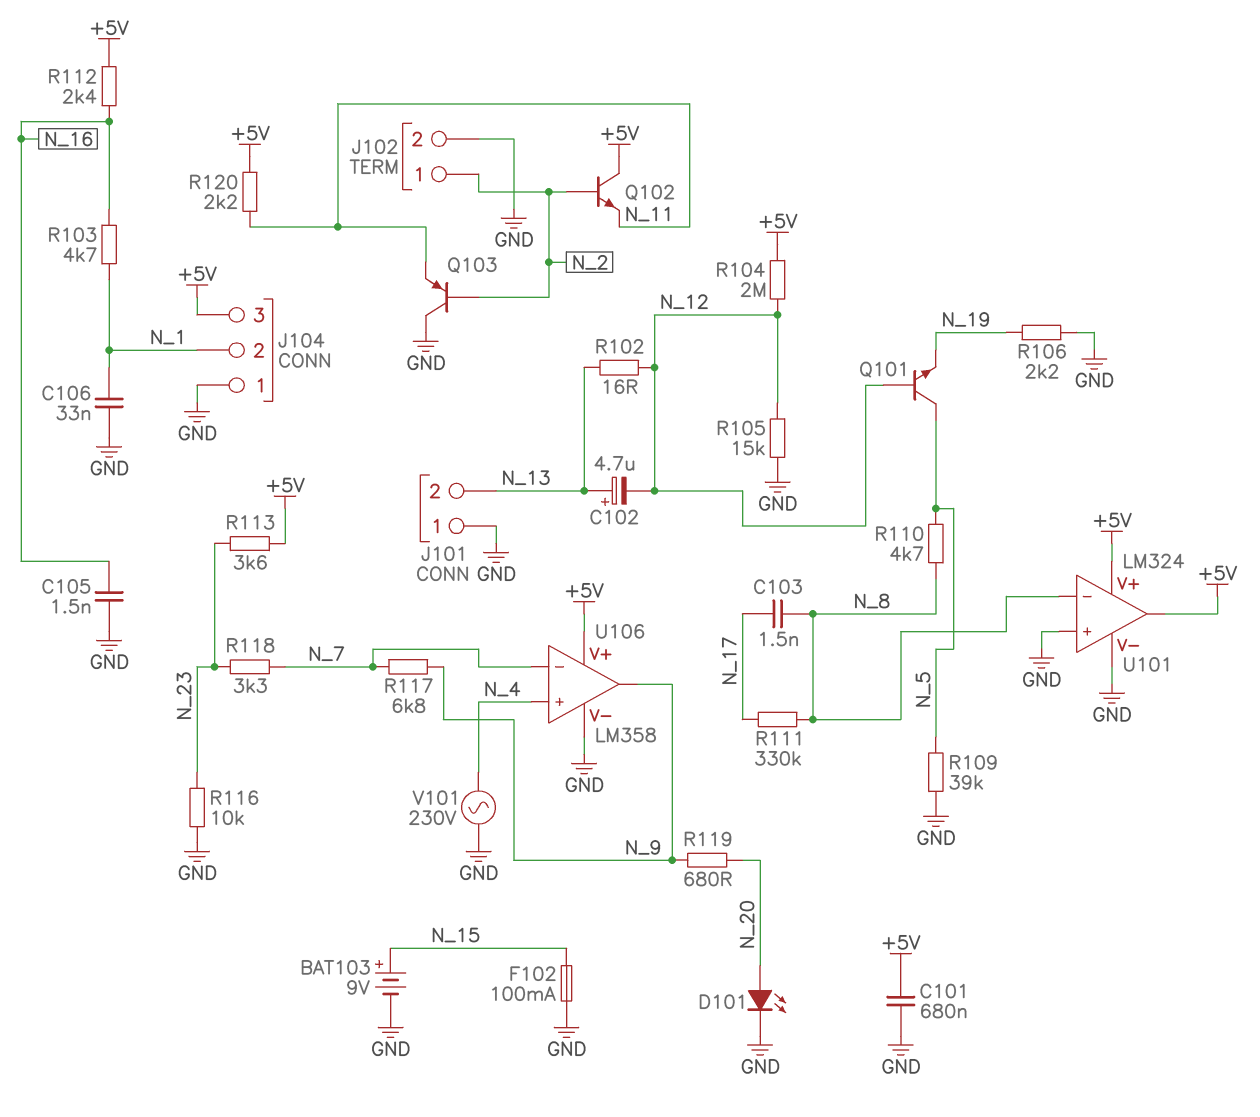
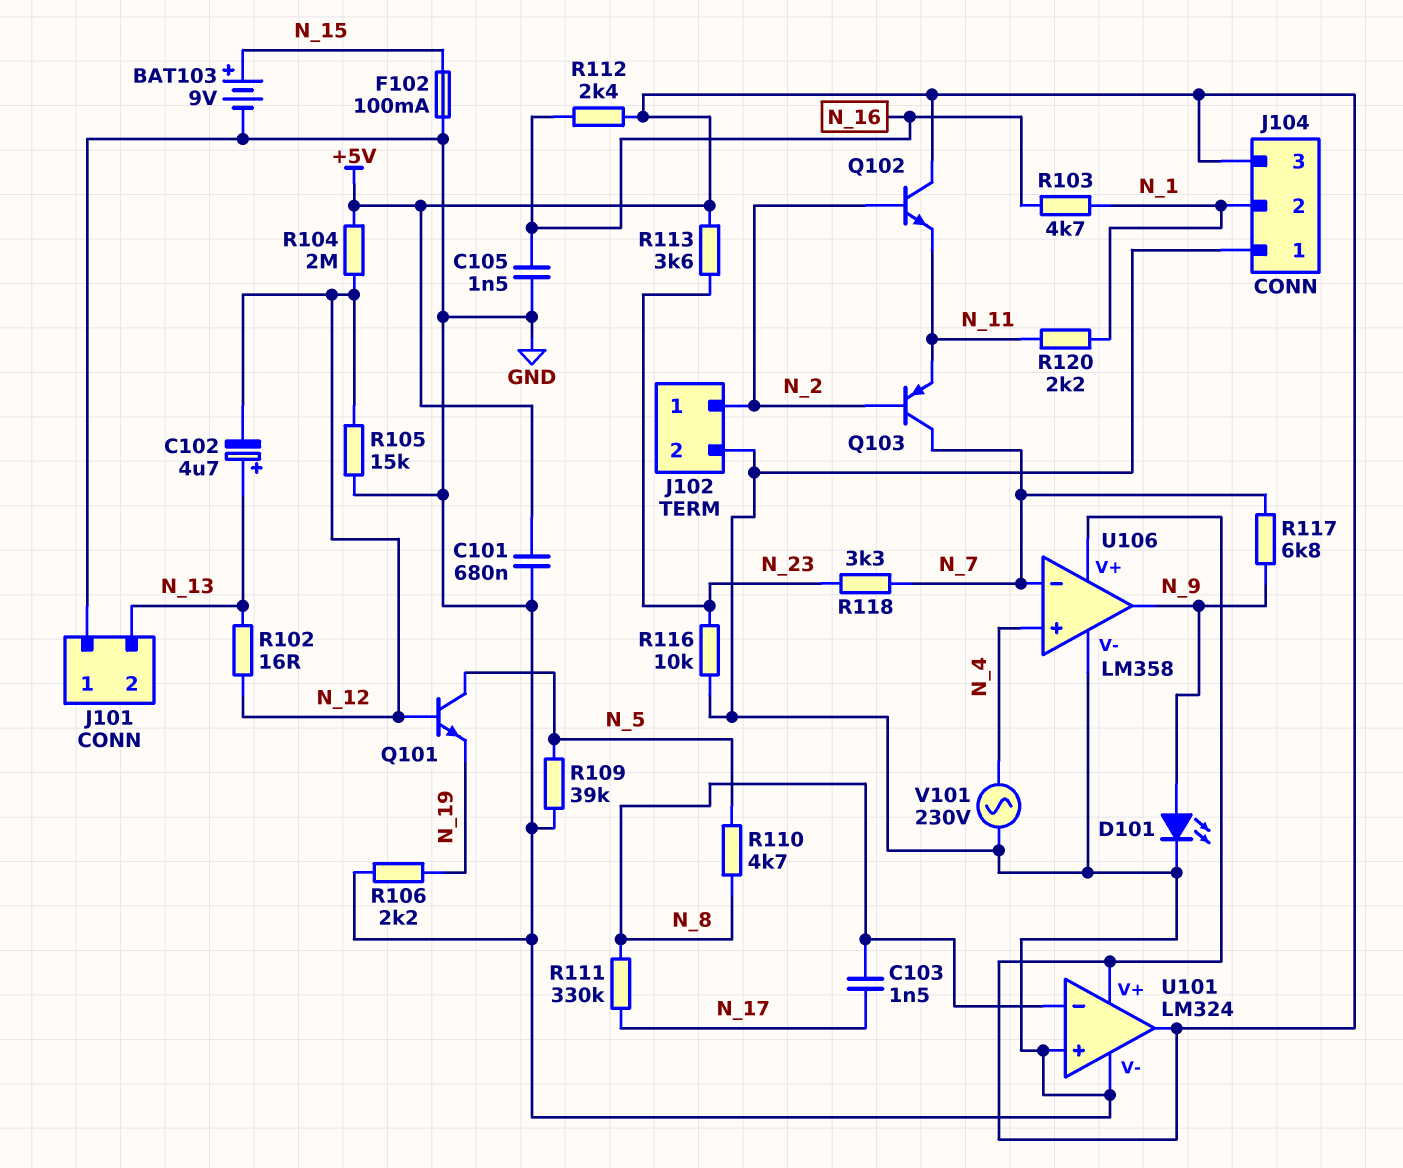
C106: 33nF (GND, N_1) -> none
D101: LED (A N_20, K GND) -> LED (A N_9, K GND)
Q103: PNP (B N_2, C GND, E N_11) -> PNP (B N_2, C N_7, E N_11)
R119: 680 (N_9, N_20) -> none
R120: 2.2k (+5V, N_11) -> 2.2k (N_1, N_11)

